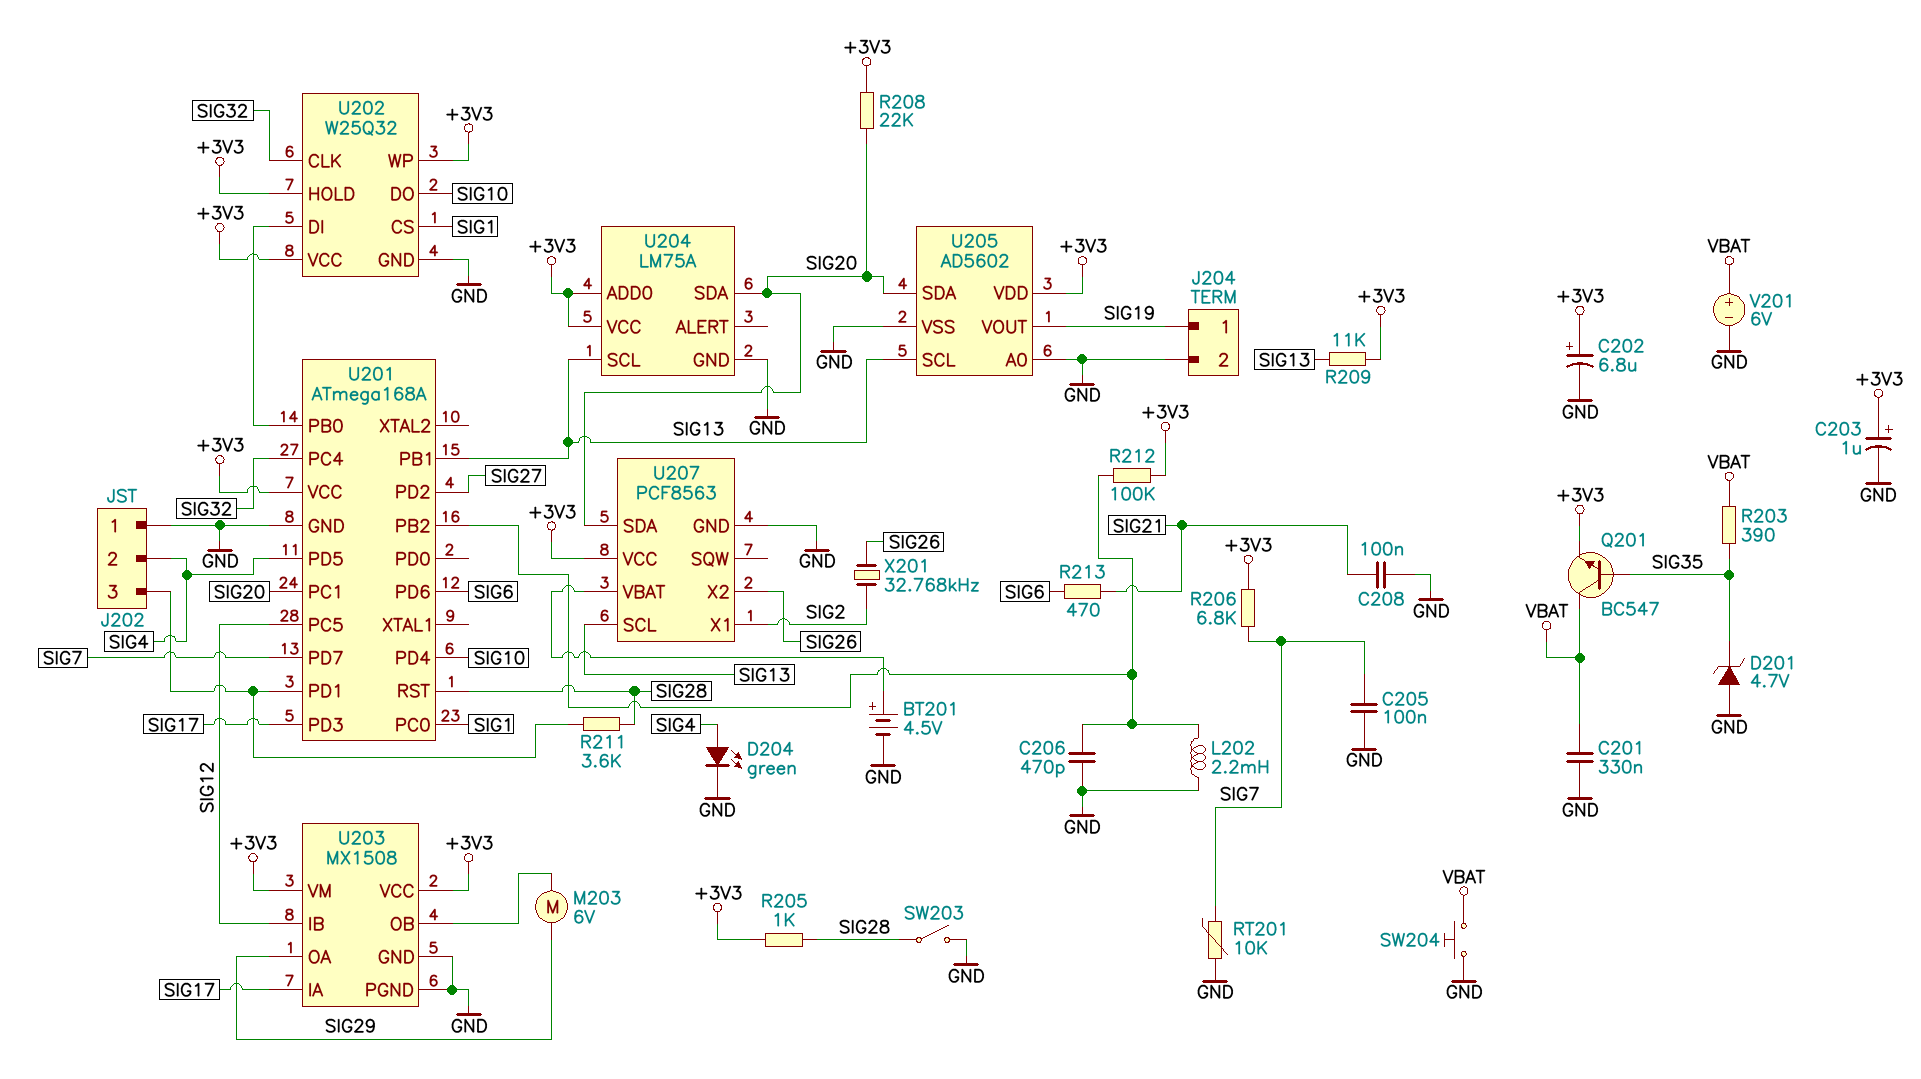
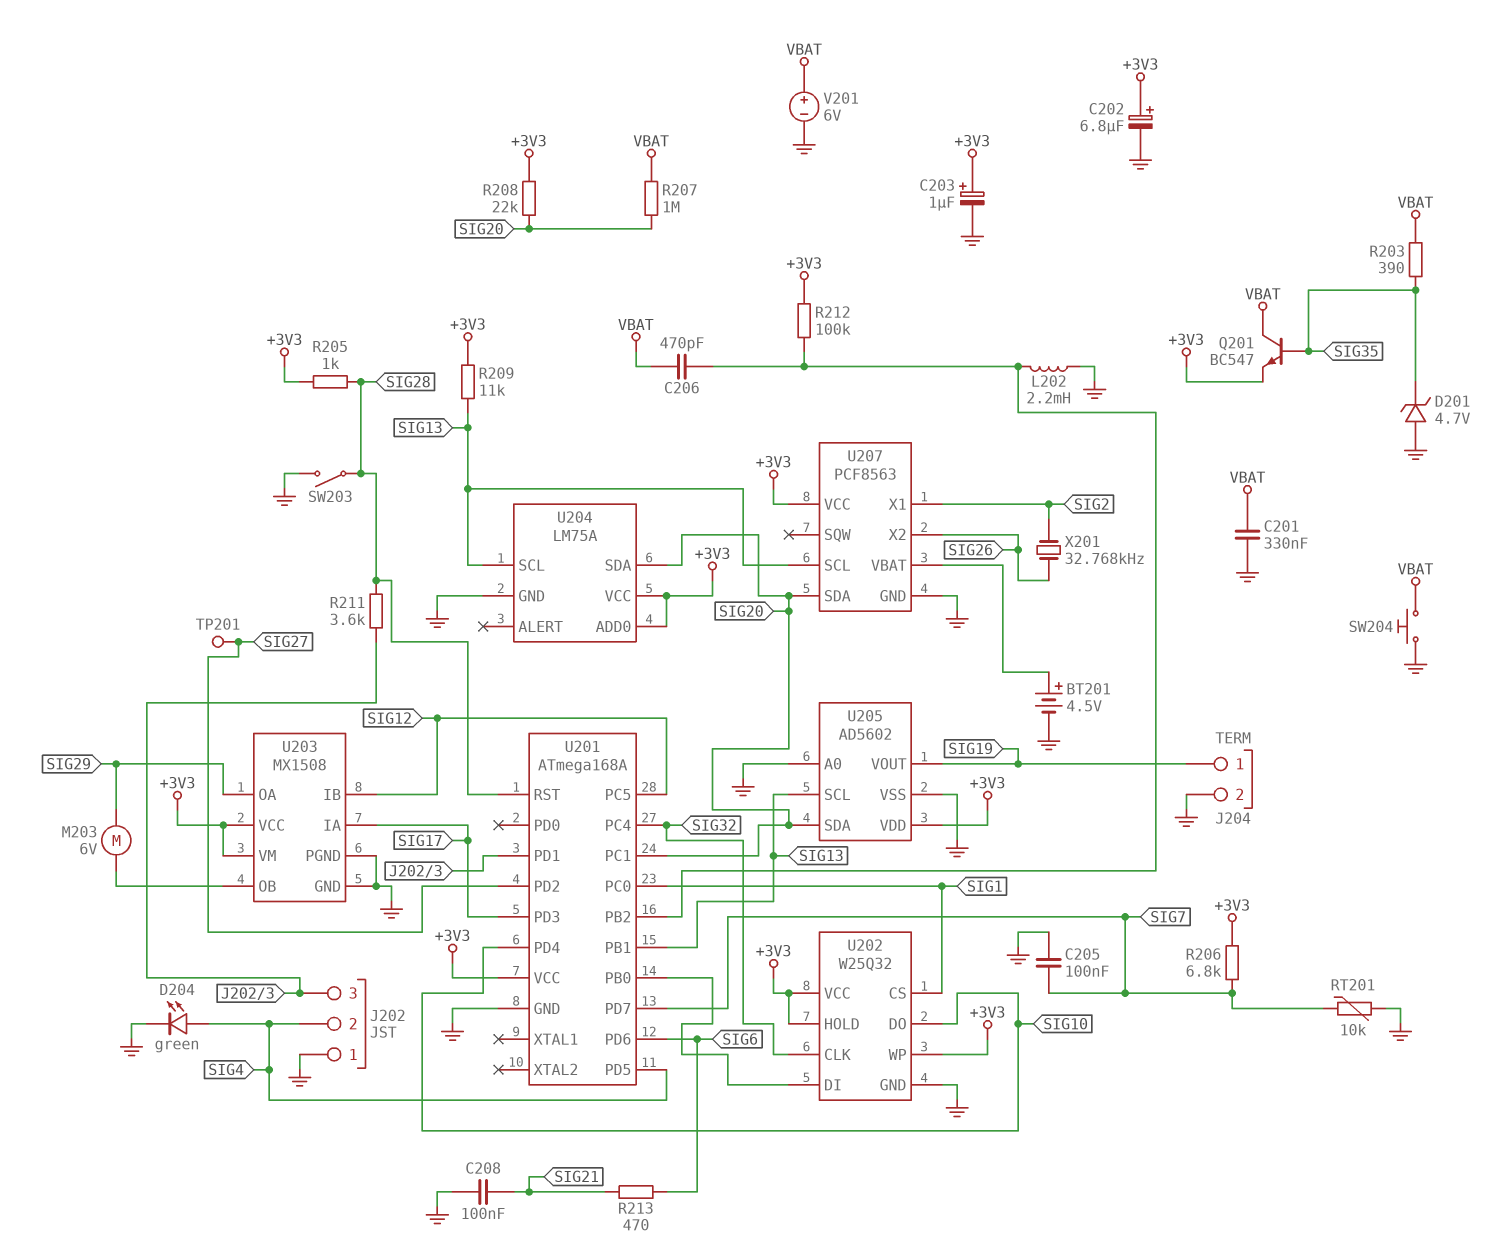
C206: 470pF (GND, U201/PB2) -> 470pF (U201/PB2, VBAT)
R207: none -> 1M (SIG20, VBAT)
TP201: none -> test point (SIG27)

